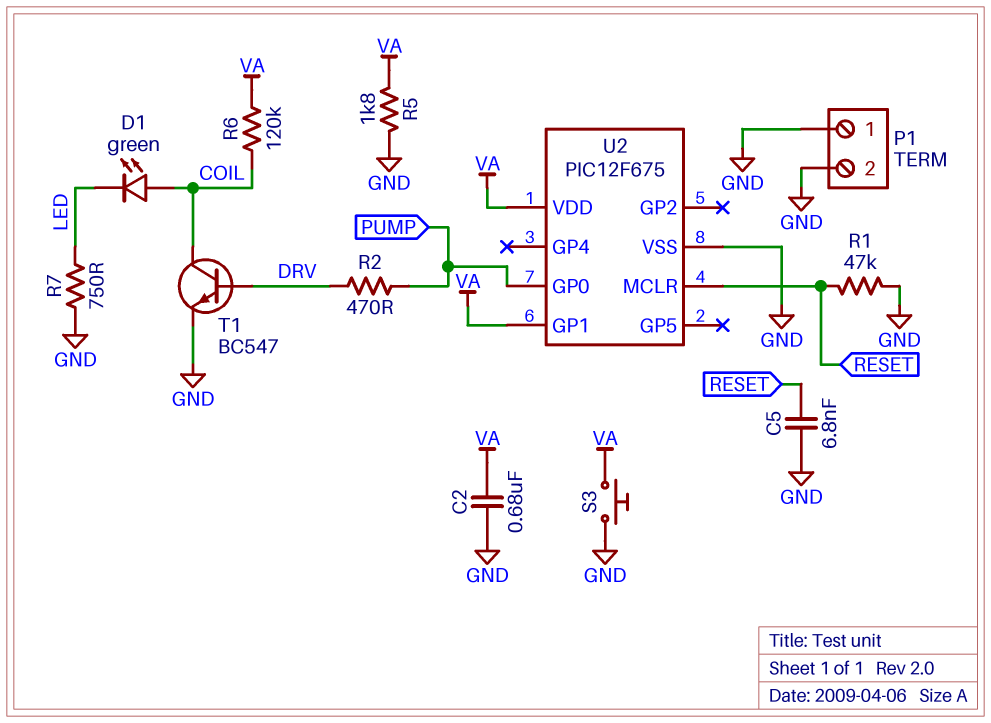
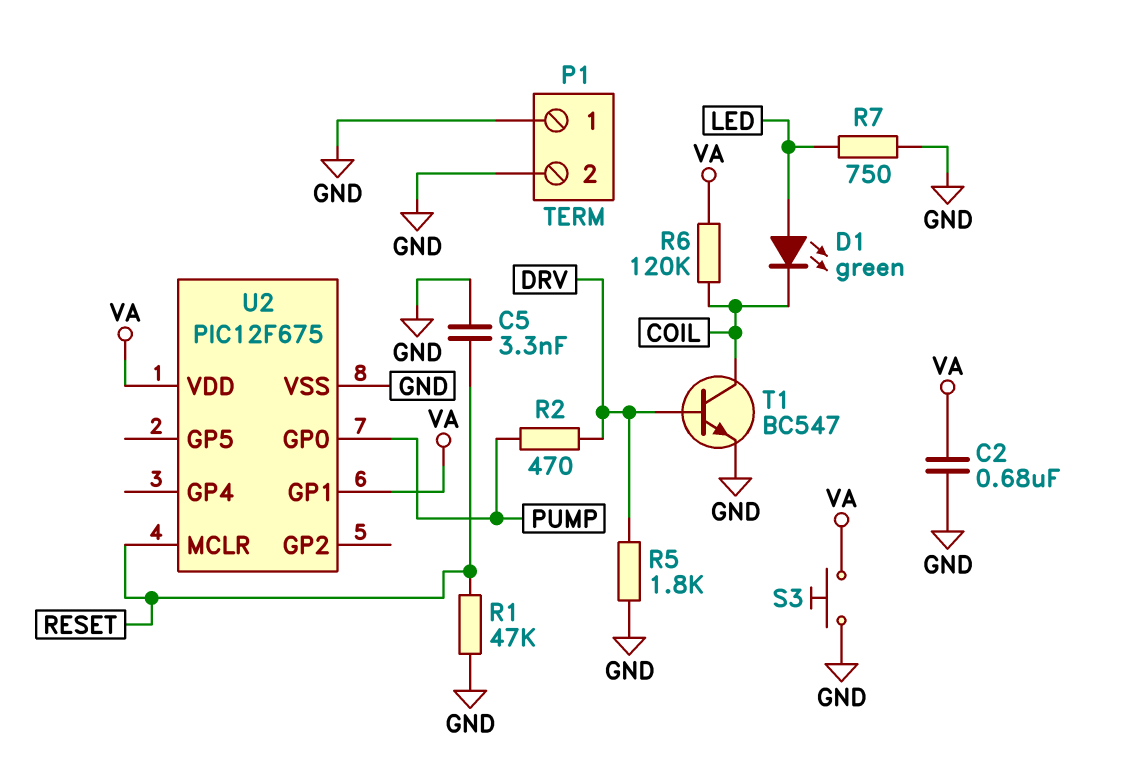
C5: 6.8nF (GND, RESET) -> 3.3nF (GND, RESET)
D1: LED green (A COIL, K LED) -> LED green (A LED, K COIL)
R5: 1.8k (GND, VA) -> 1.8k (DRV, GND)

